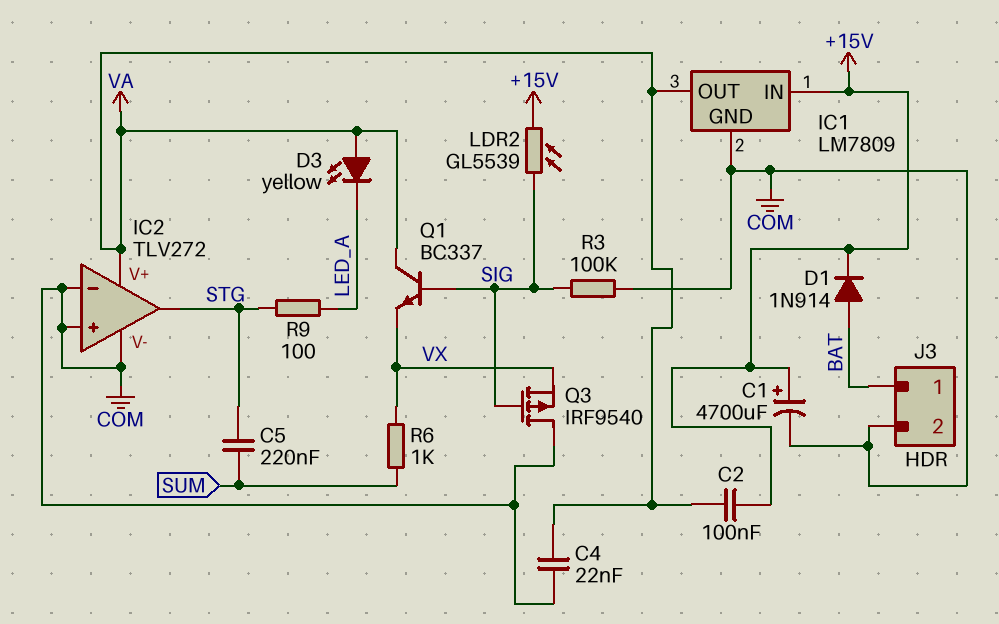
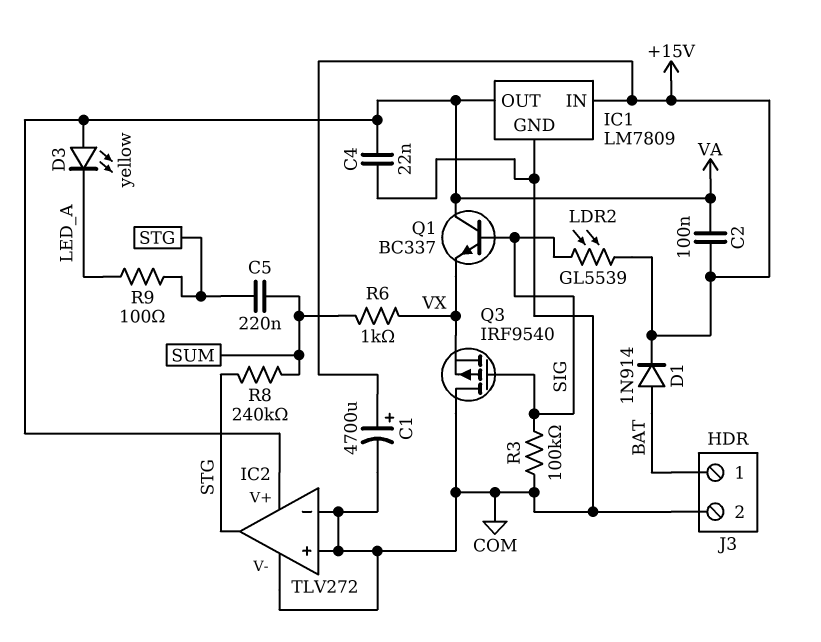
R8: none -> 240k (STG, SUM)

